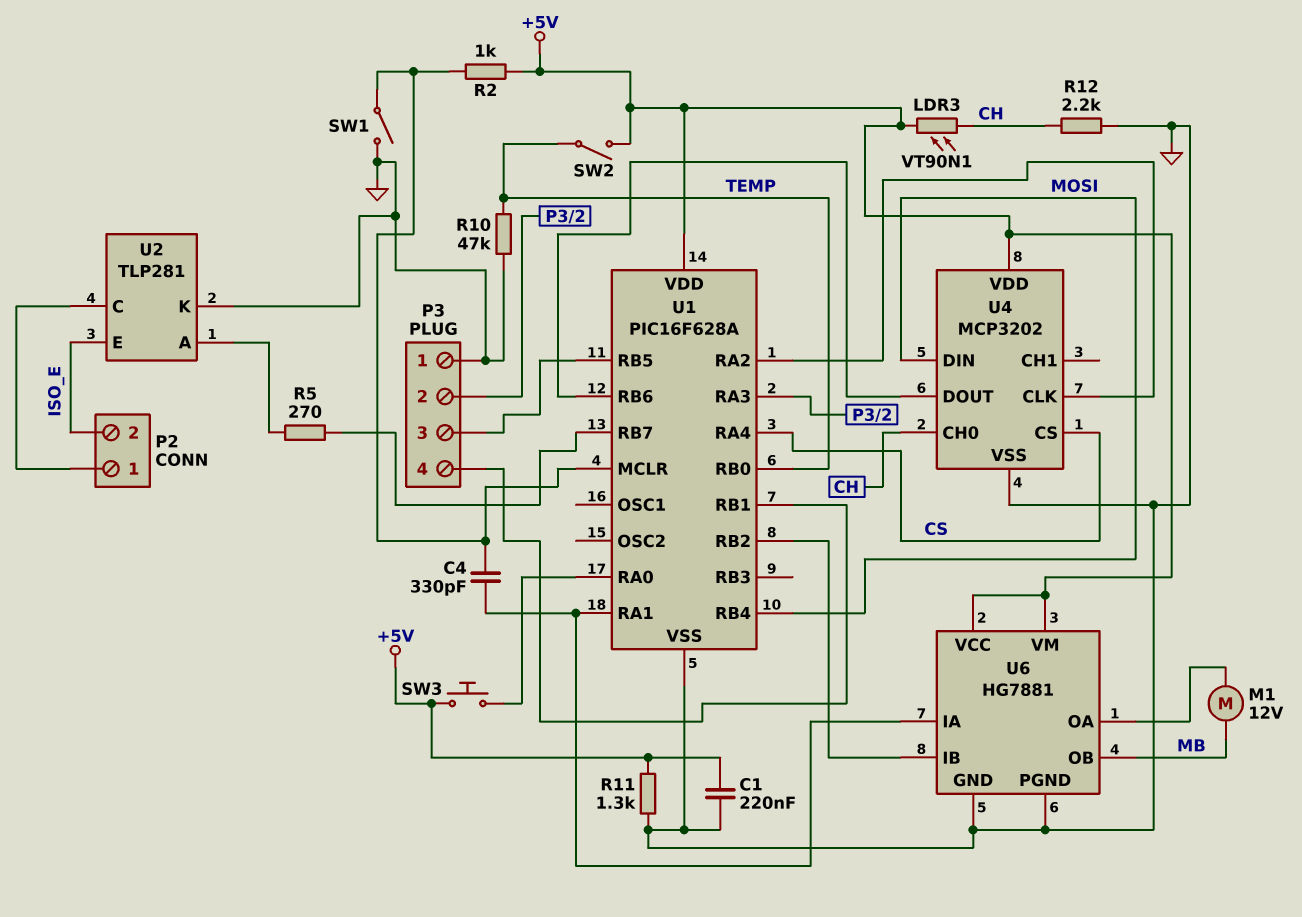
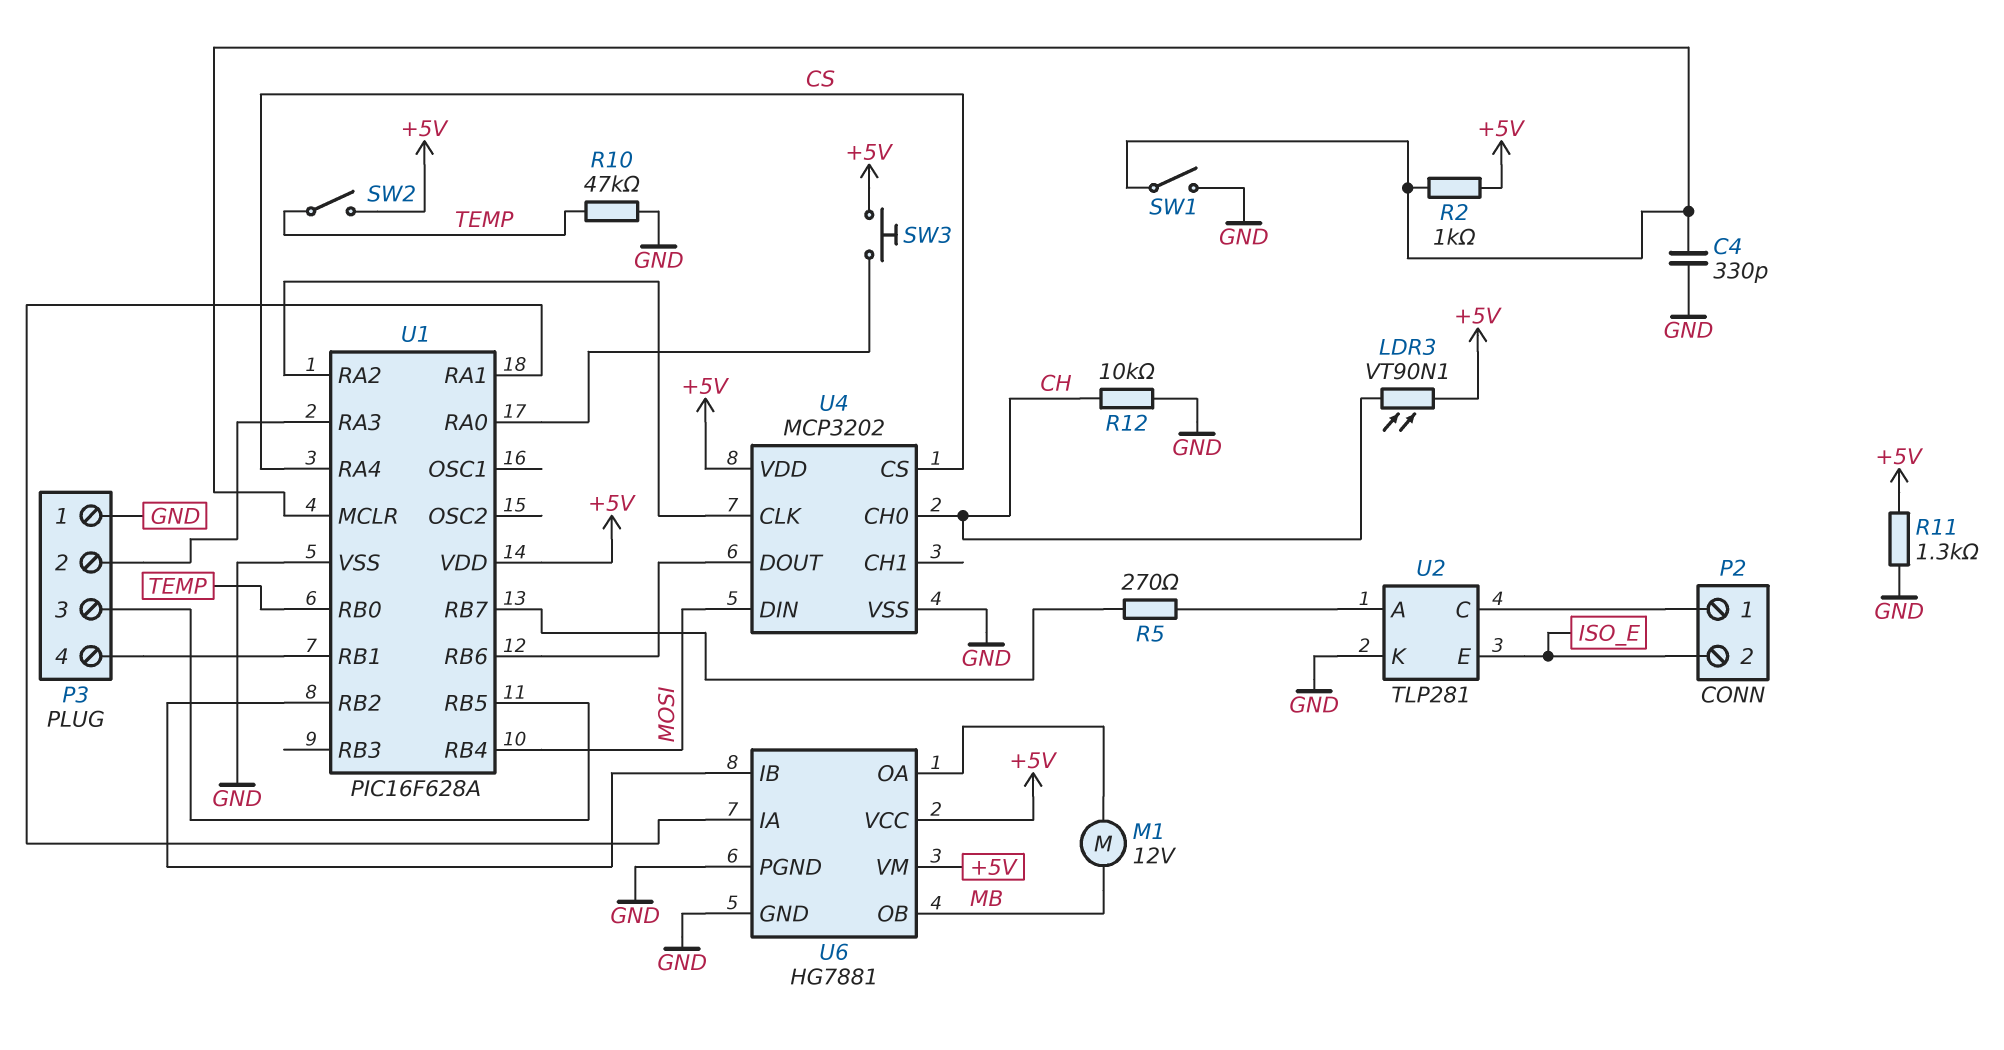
C1: 220nF (+5V, GND) -> none
C4: 330pF (U1/MCLR, U1/RA1) -> 330pF (GND, U1/MCLR)
R12: 2.2k (CH, GND) -> 10k (CH, GND)

